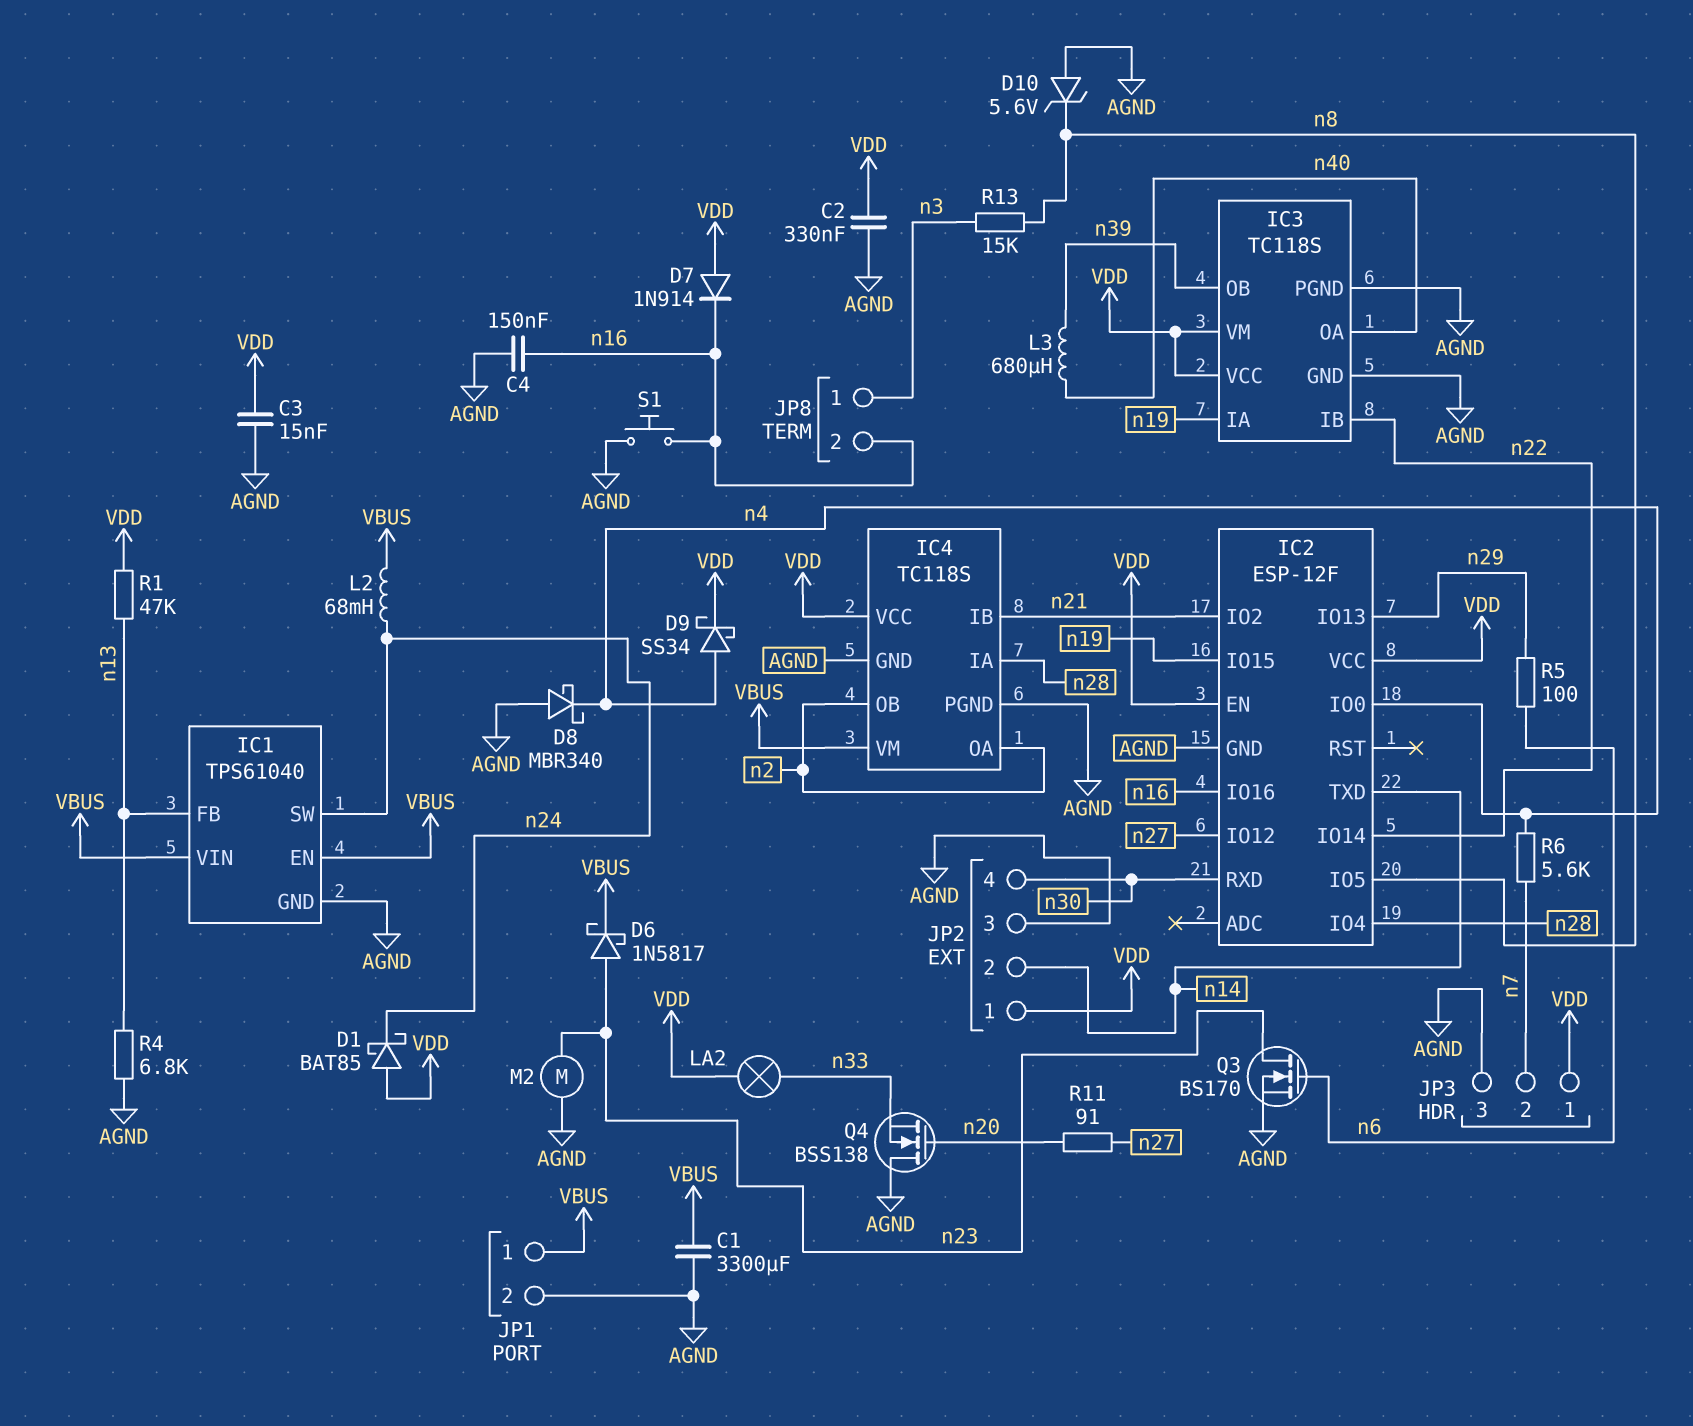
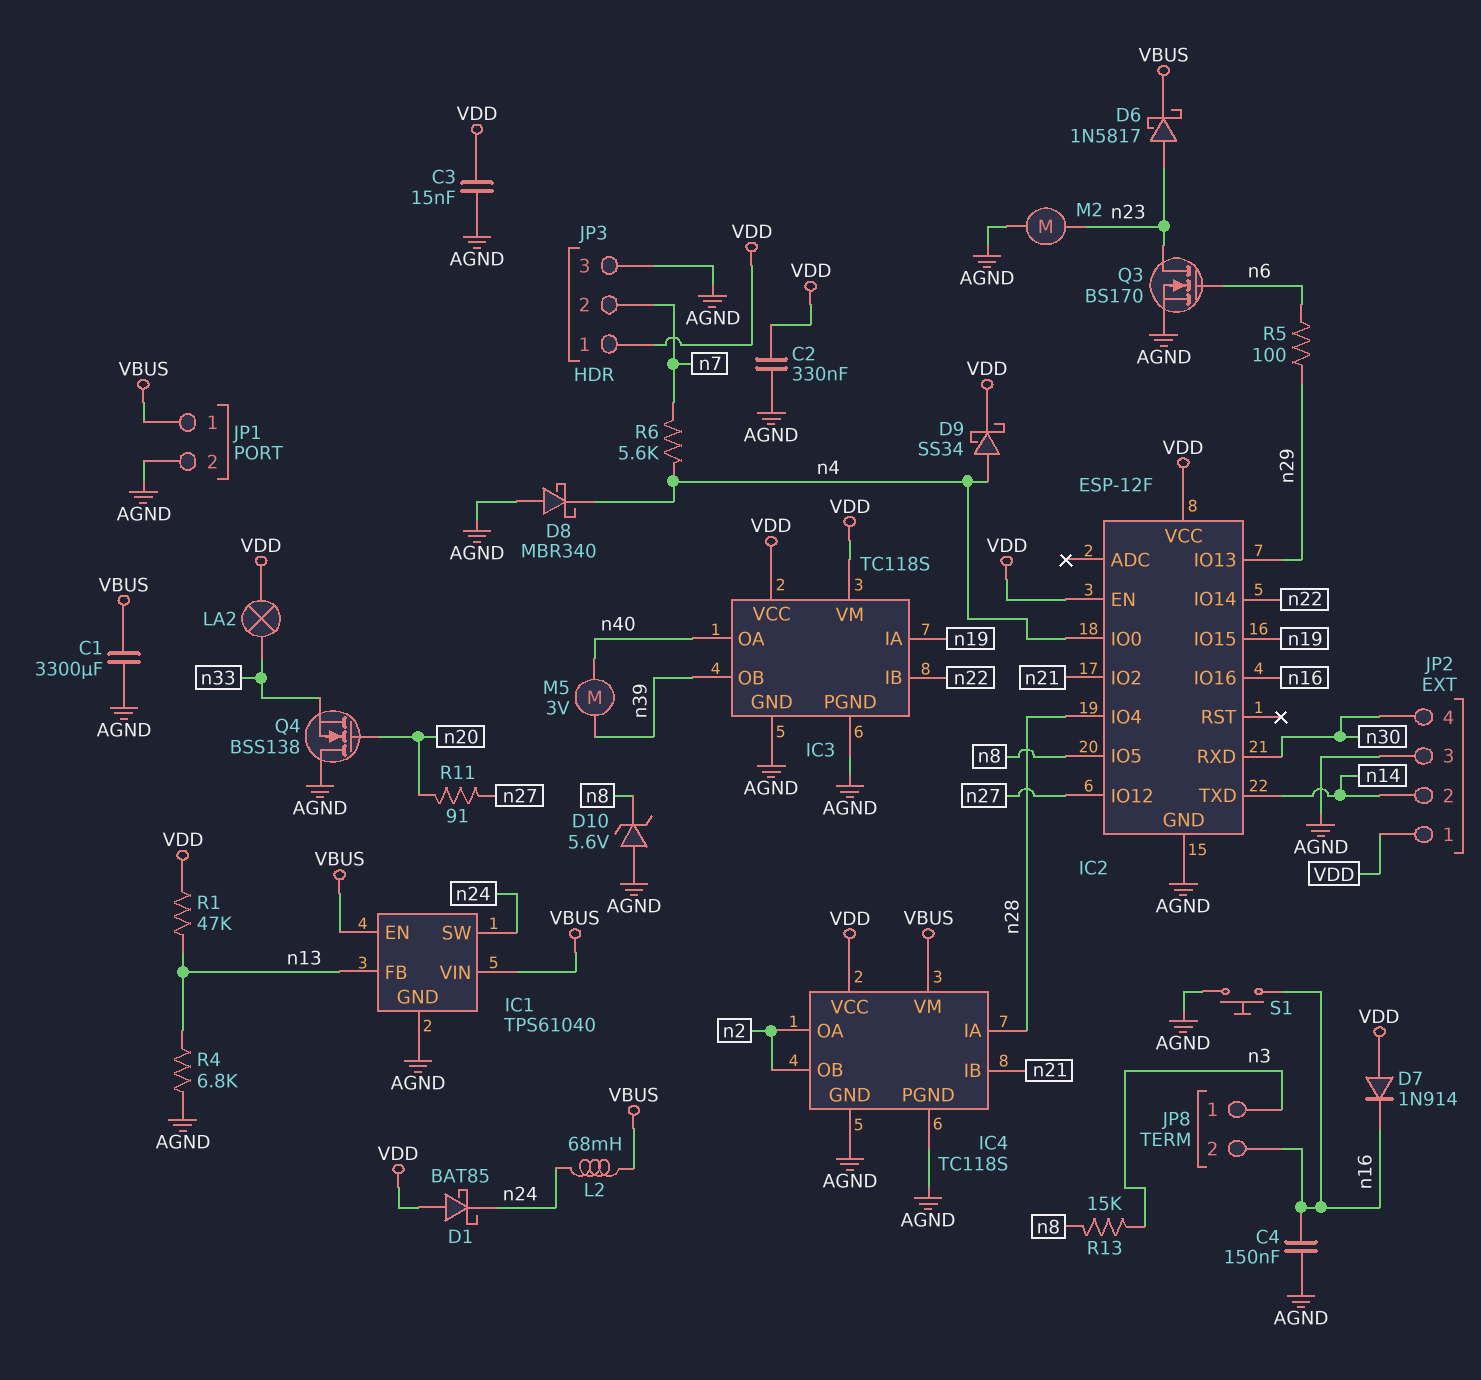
L3: 680uH (n39, n40) -> none
M5: none -> motor 3V (n39, n40)

